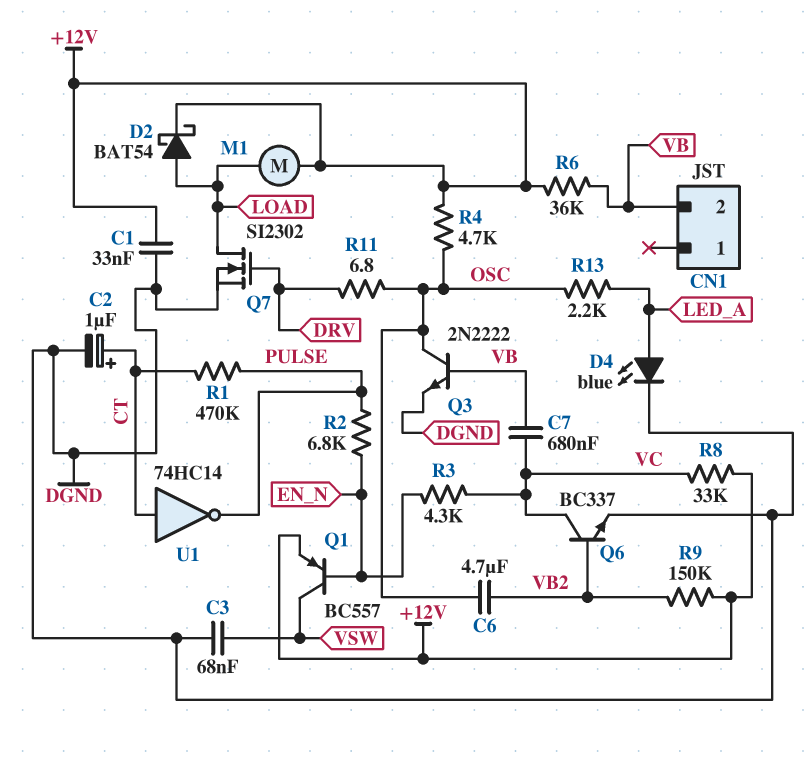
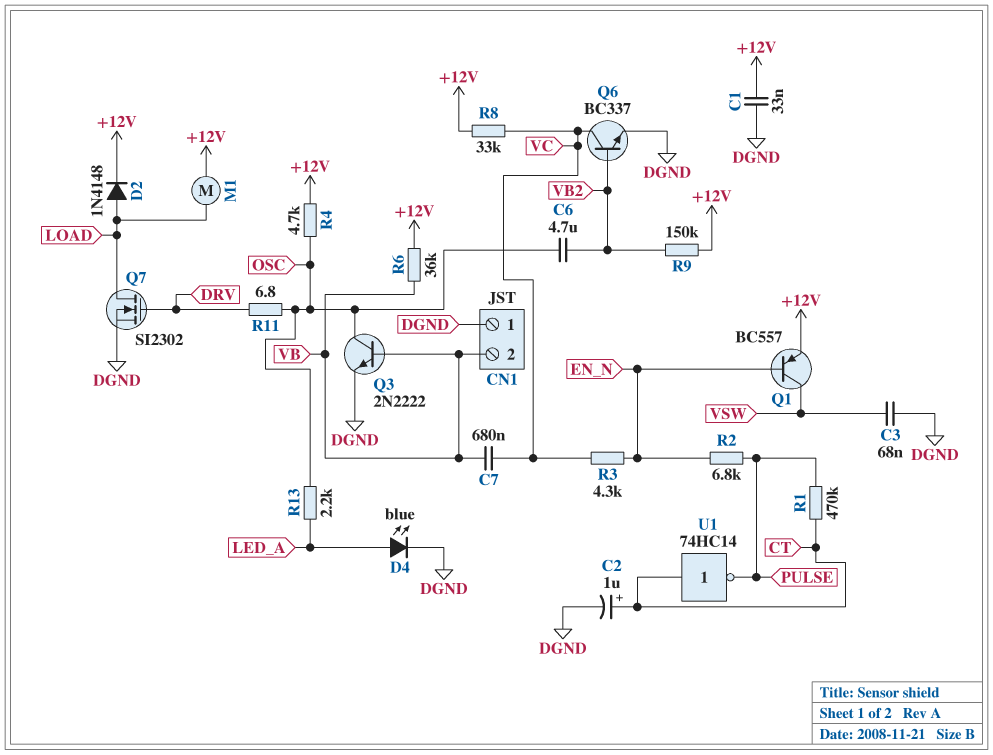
CN1 pin 1: none -> DGND
D2: schottky BAT54 (A LOAD, K +12V) -> diode 1N4148 (A LOAD, K +12V)

